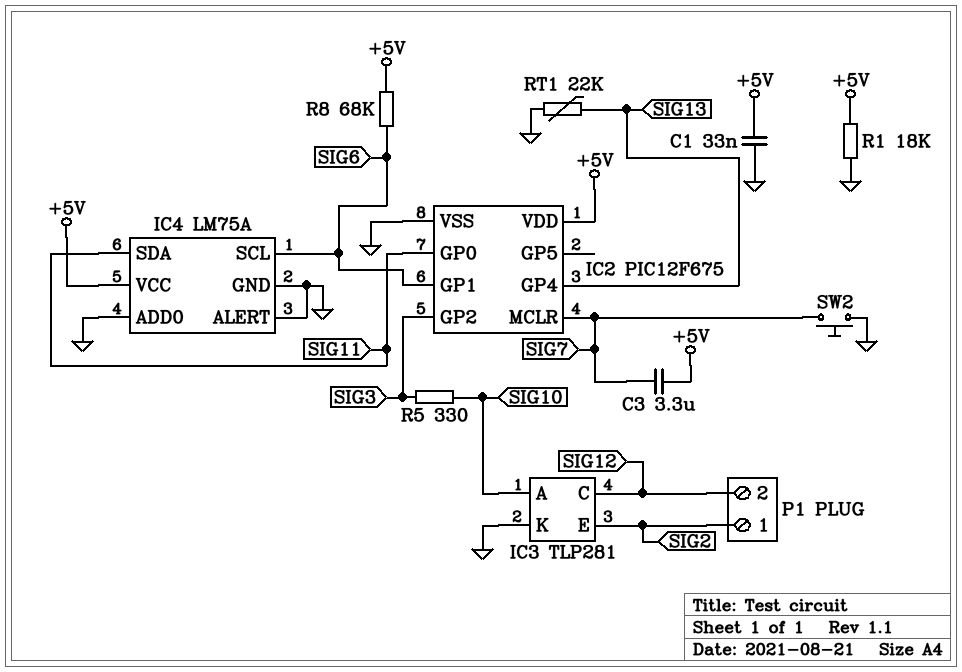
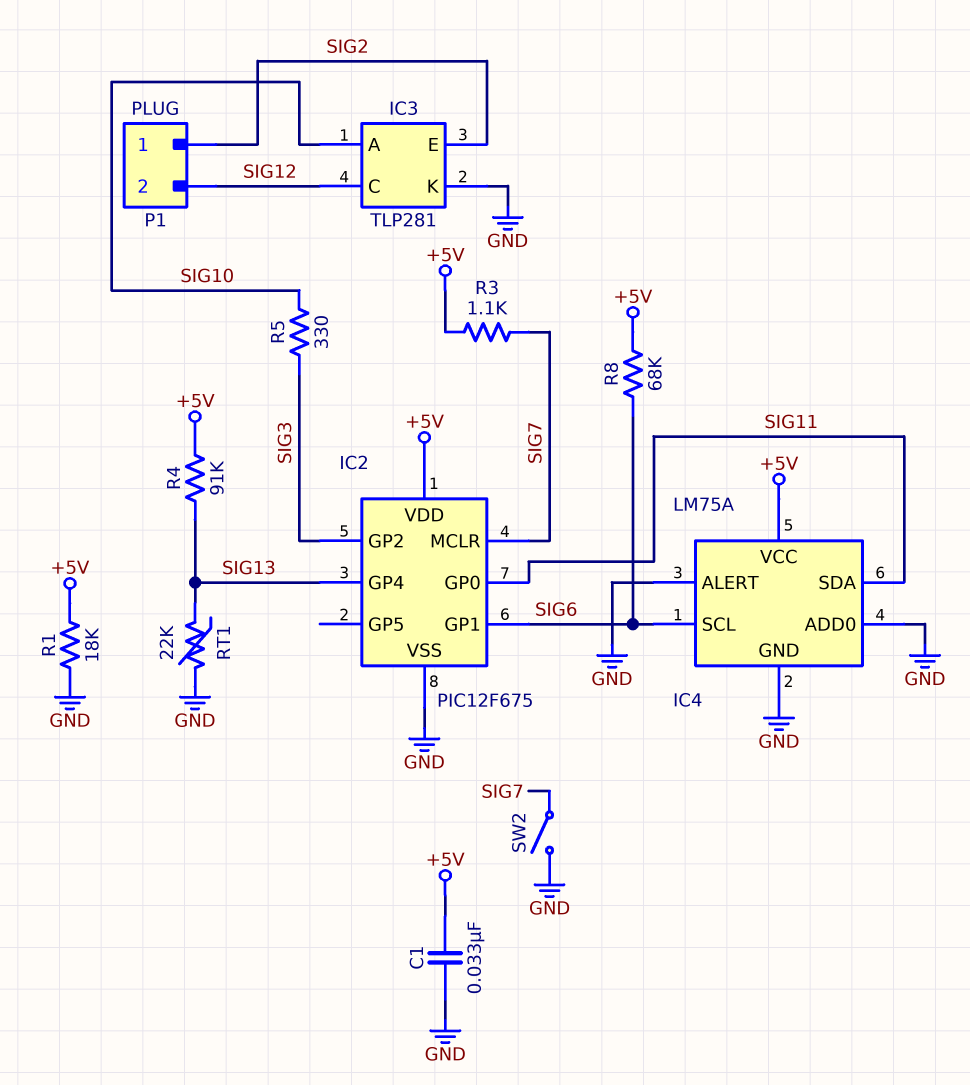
C3: 3.3uF (+5V, SIG7) -> none
R3: none -> 1.1k (+5V, SIG7)
R4: none -> 91k (+5V, SIG13)
SW2: button (GND, SIG7) -> switch (GND, SIG7)

